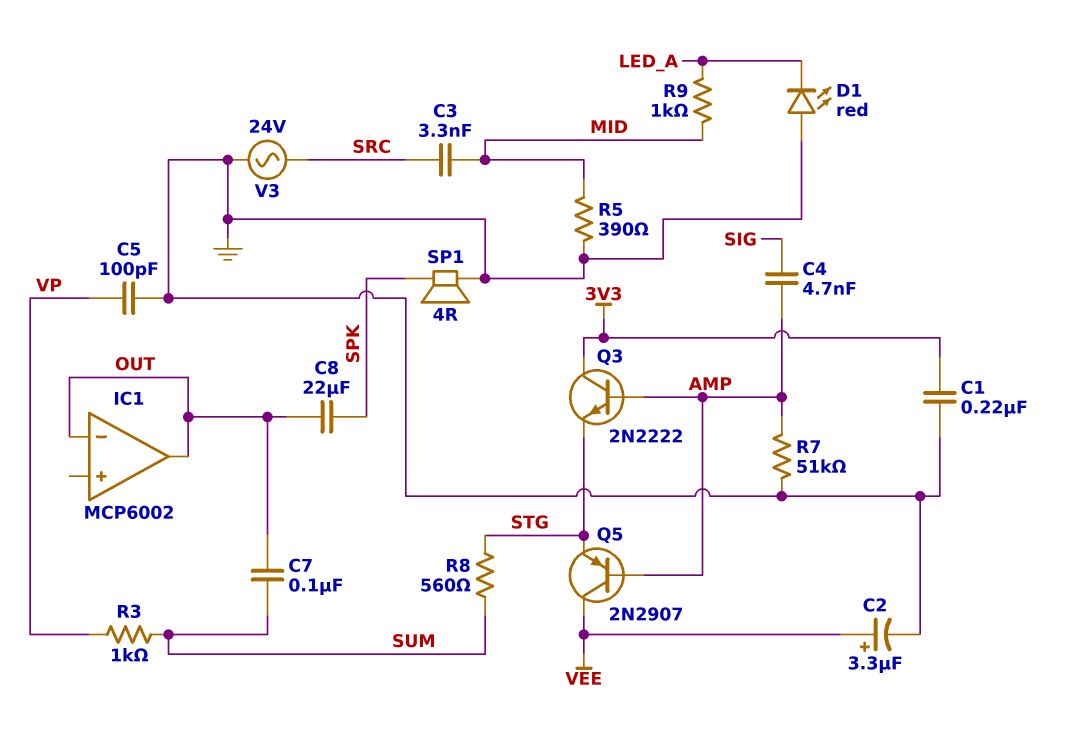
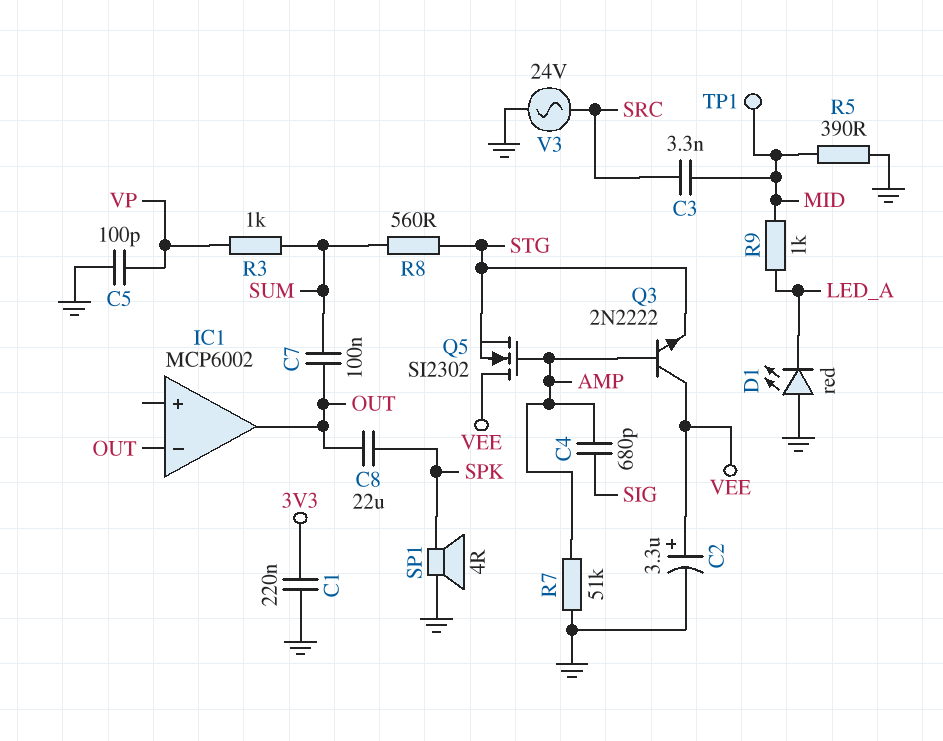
C4: 4.7nF (AMP, SIG) -> 680pF (AMP, SIG)
Q3: NPN 2N2222 (B AMP, C 3V3, E STG) -> NPN 2N2222 (B AMP, C VEE, E STG)
Q5: PNP 2N2907 (B AMP, C VEE, E STG) -> NMOS SI2302 (G AMP, D VEE, S STG)
TP1: none -> test point (MID)

